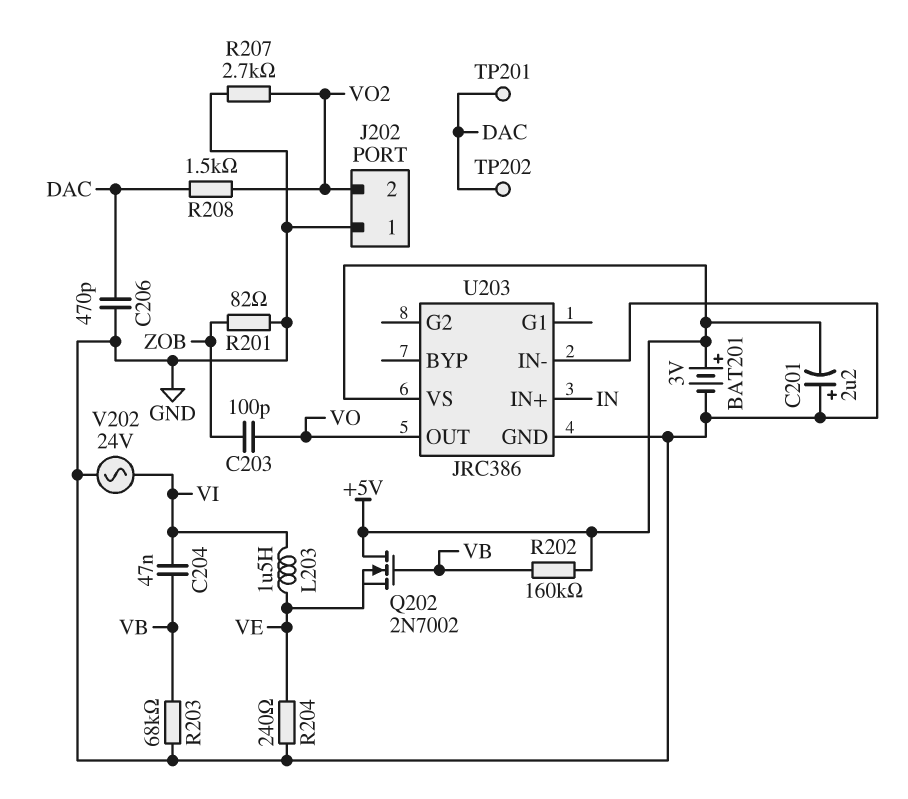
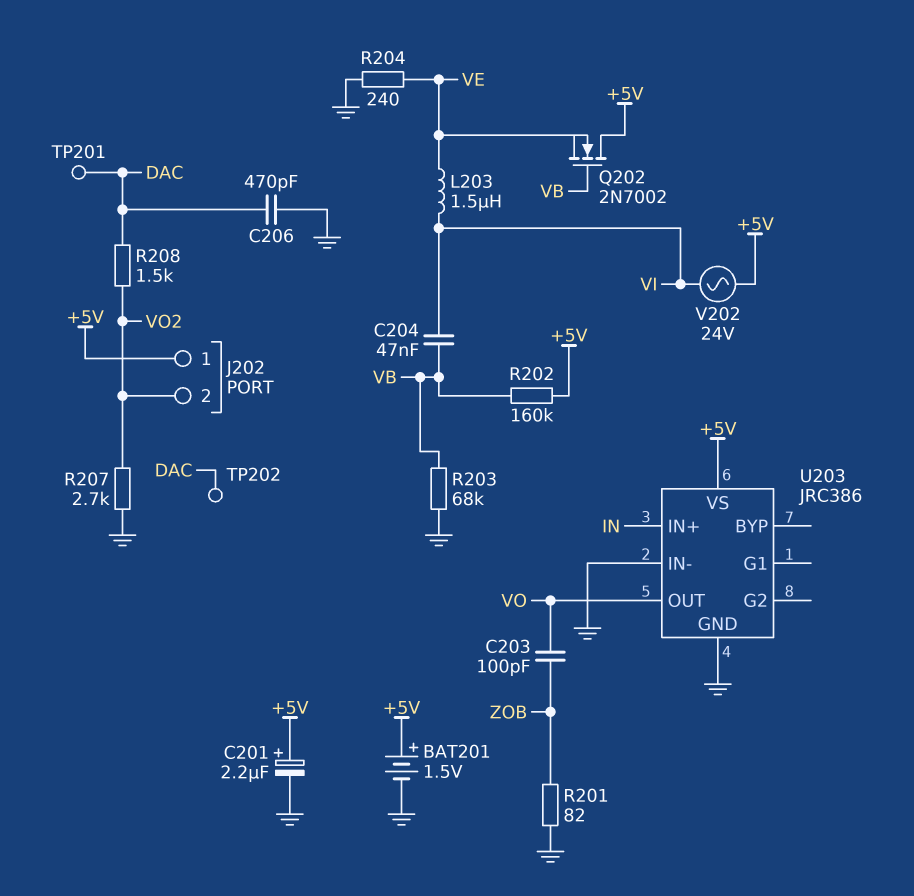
BAT201: 3V (plus +5V, minus GND) -> 1.5V (plus +5V, minus GND)
C201: 2.2uF (plus GND, minus +5V) -> 2.2uF (plus +5V, minus GND)
J202 pin 1: GND -> +5V
V202: AC 24V (GND, VI) -> AC 24V (+5V, VI)

